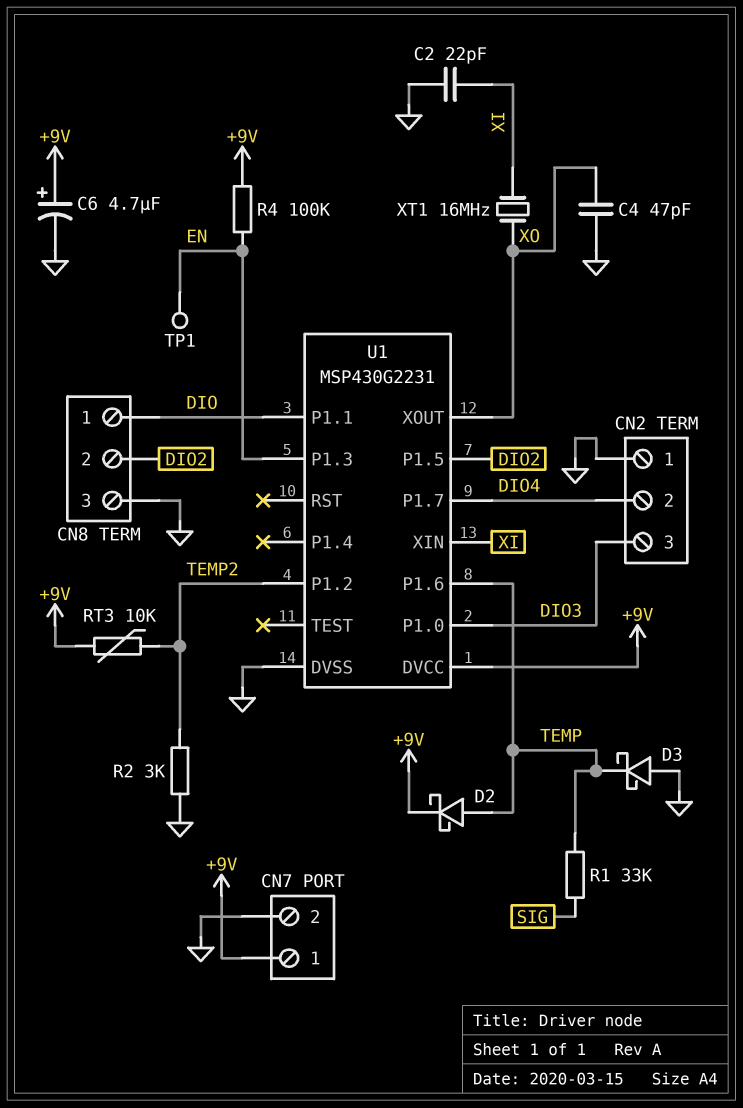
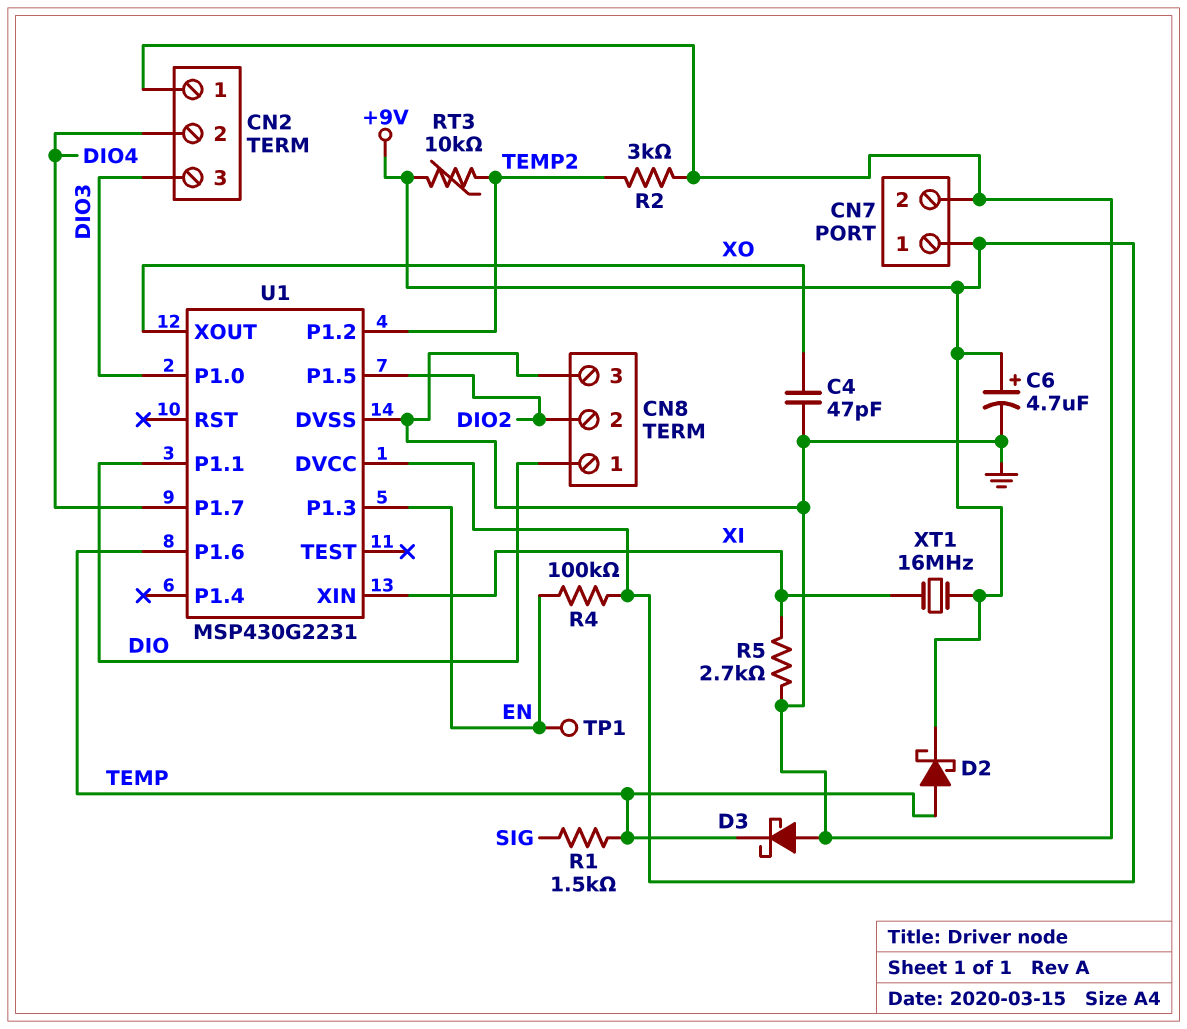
C2: 22pF (GND, XI) -> none
R1: 33k (SIG, TEMP) -> 1.5k (SIG, TEMP)
R5: none -> 2.7k (GND, XI)
XT1: 16MHz (XI, XO) -> 16MHz (+9V, XI)

